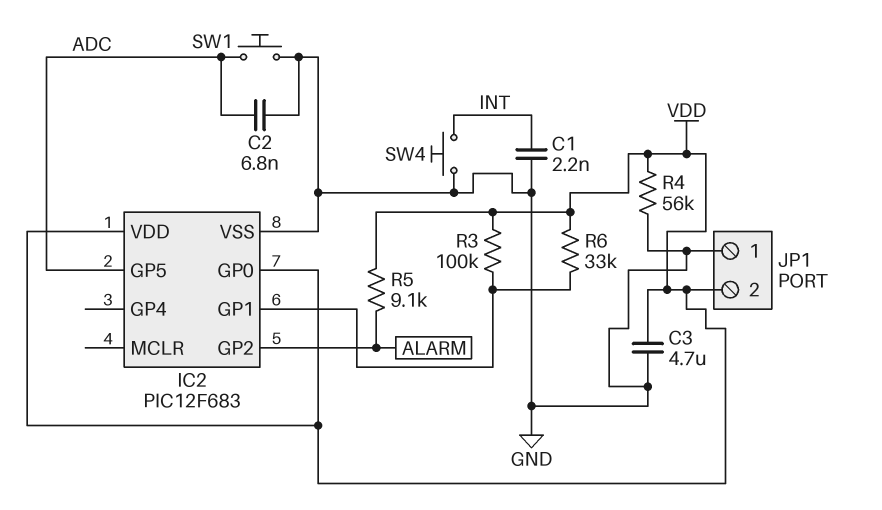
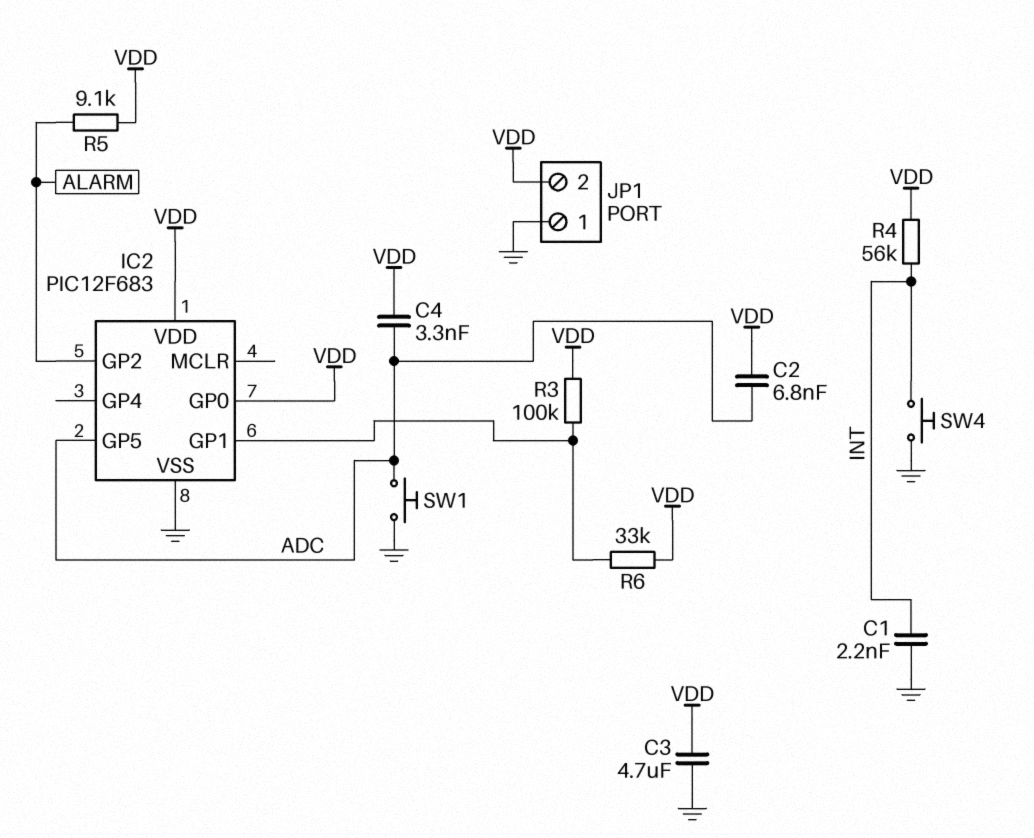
C2: 6.8nF (ADC, GND) -> 6.8nF (ADC, VDD)
C4: none -> 3.3nF (ADC, VDD)
R4: 56k (GND, VDD) -> 56k (INT, VDD)

